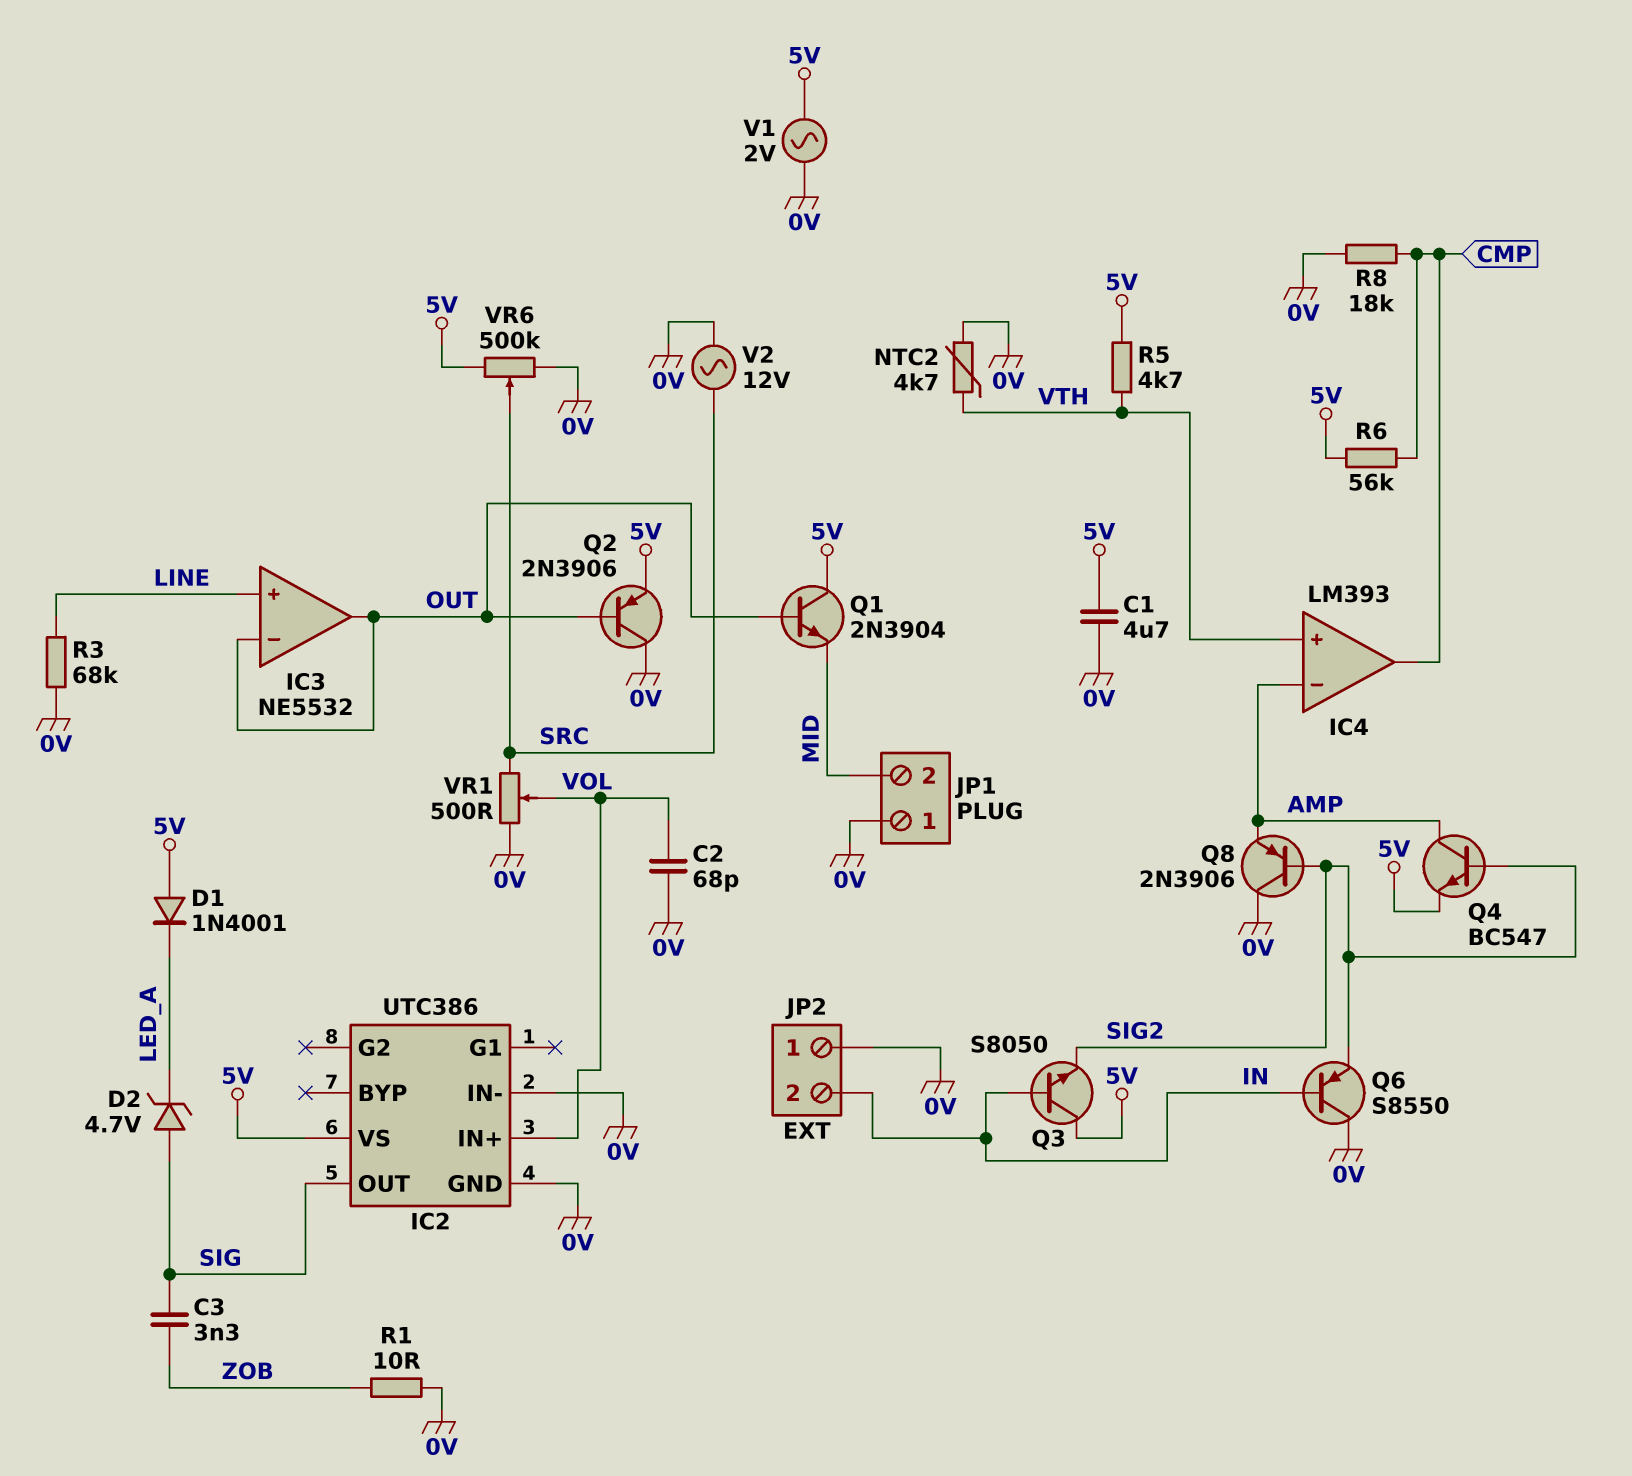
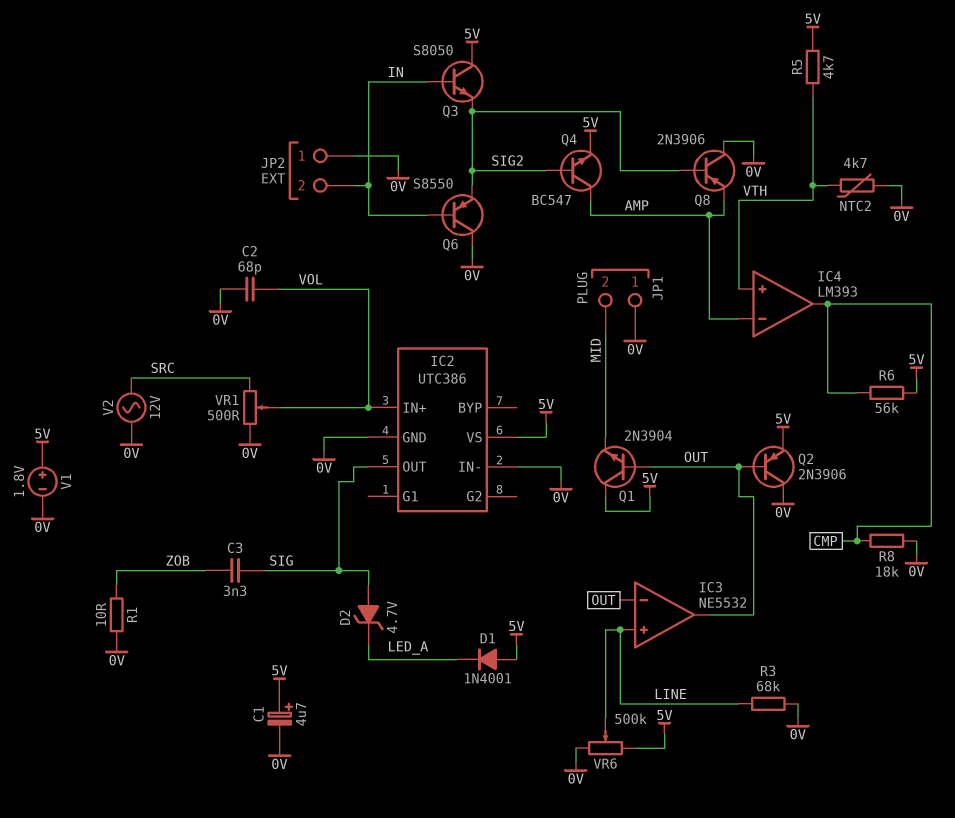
C1: 4.7uF (0V, 5V) -> 4.7uF (plus 5V, minus 0V)
V1: AC 2V (0V, 5V) -> 1.8V (plus 5V, minus 0V)
VR6: 500k (0V, 5V, wiper SRC) -> 500k (0V, 5V, wiper LINE)

